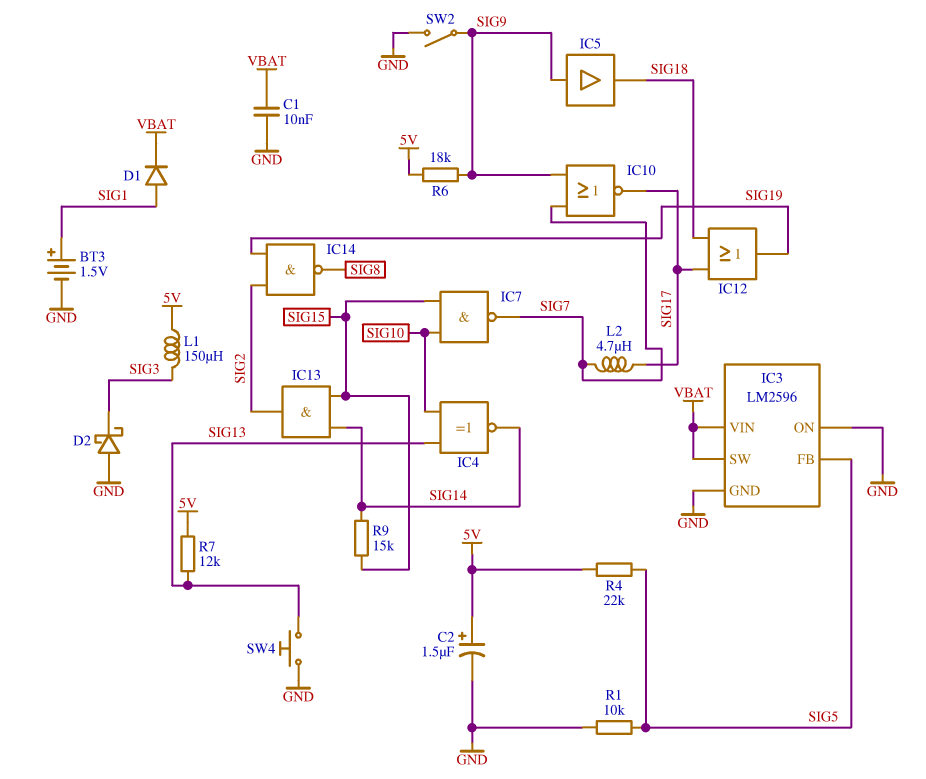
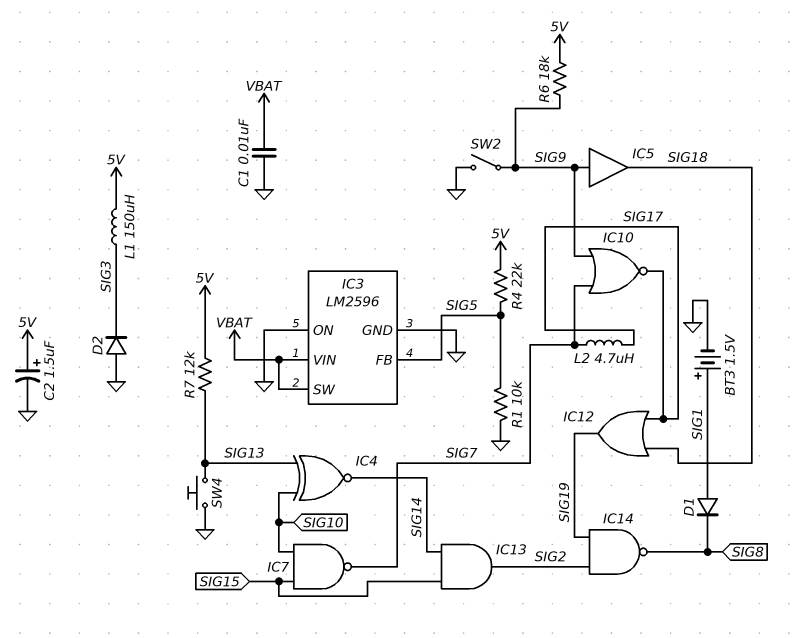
D1: diode (A SIG1, K VBAT) -> diode (A SIG1, K SIG8)
D2: schottky (A GND, K SIG3) -> diode (A GND, K SIG3)
R9: 15k (SIG14, SIG15) -> none

